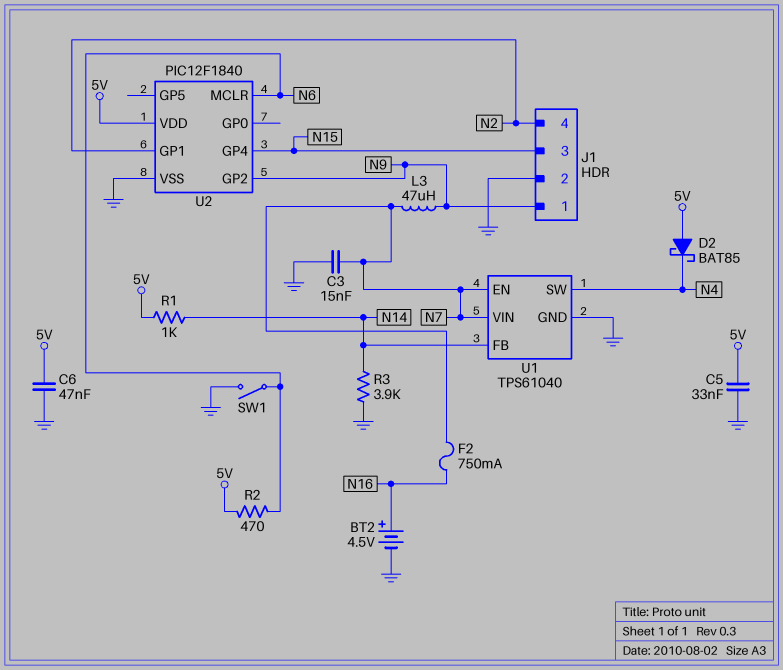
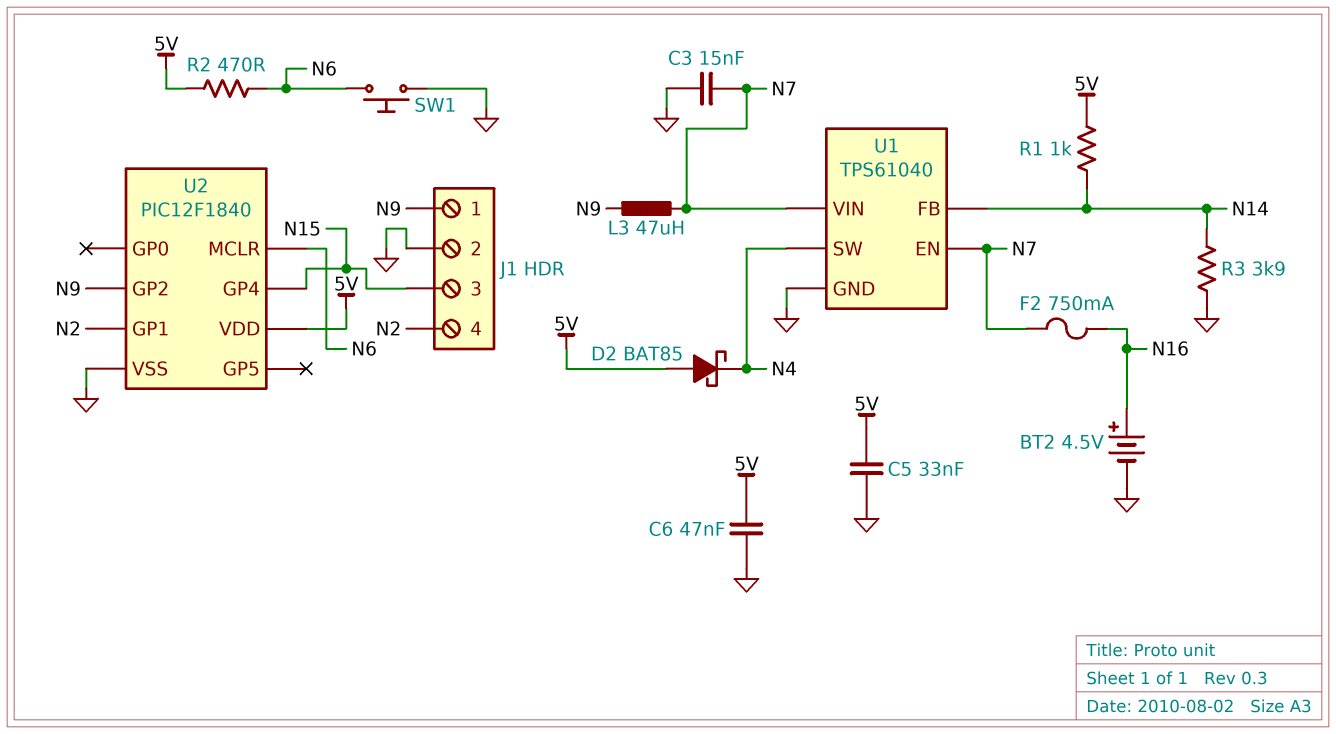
SW1: switch (GND, N6) -> button (GND, N6)

